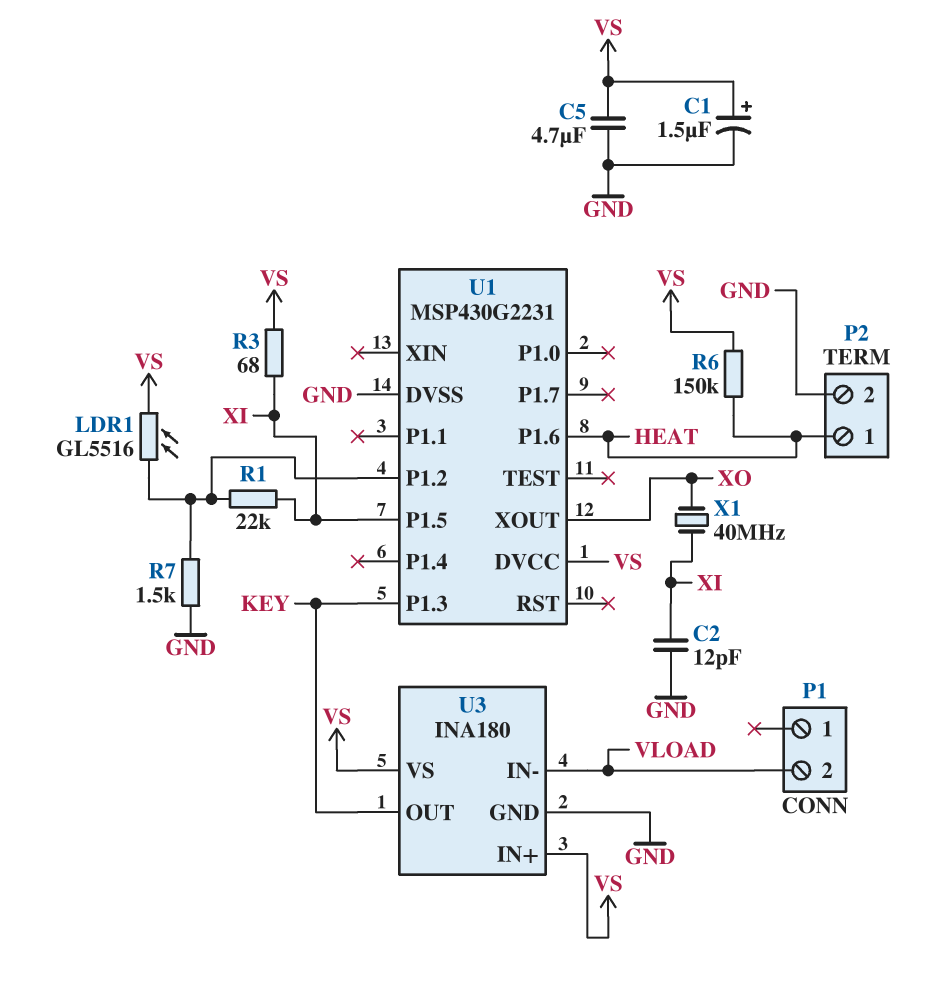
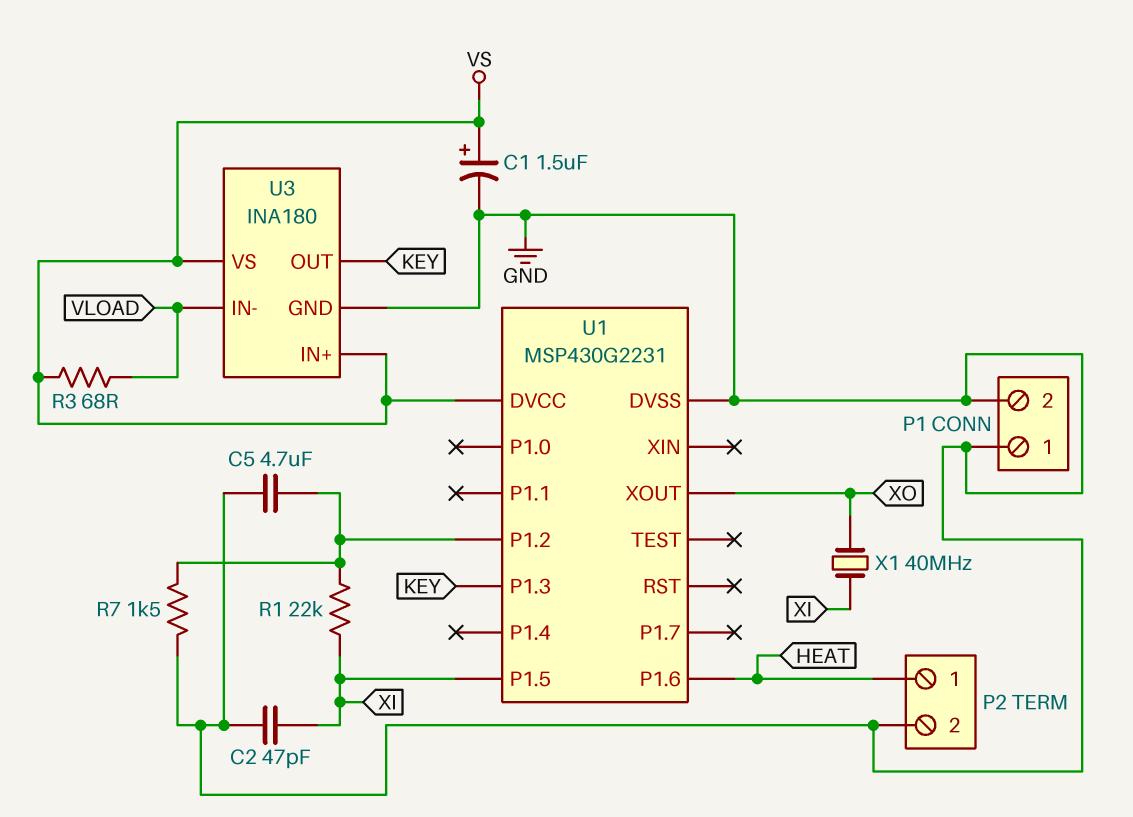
C2: 12pF (GND, XI) -> 47pF (GND, XI)
C5: 4.7uF (GND, VS) -> 4.7uF (GND, U1/P1.2)
LDR1: GL5516 (U1/P1.2, VS) -> none
P1 pin 1: none -> GND
P1 pin 2: VLOAD -> GND
R3: 68 (VS, XI) -> 68 (VLOAD, VS)
R6: 150k (HEAT, VS) -> none

